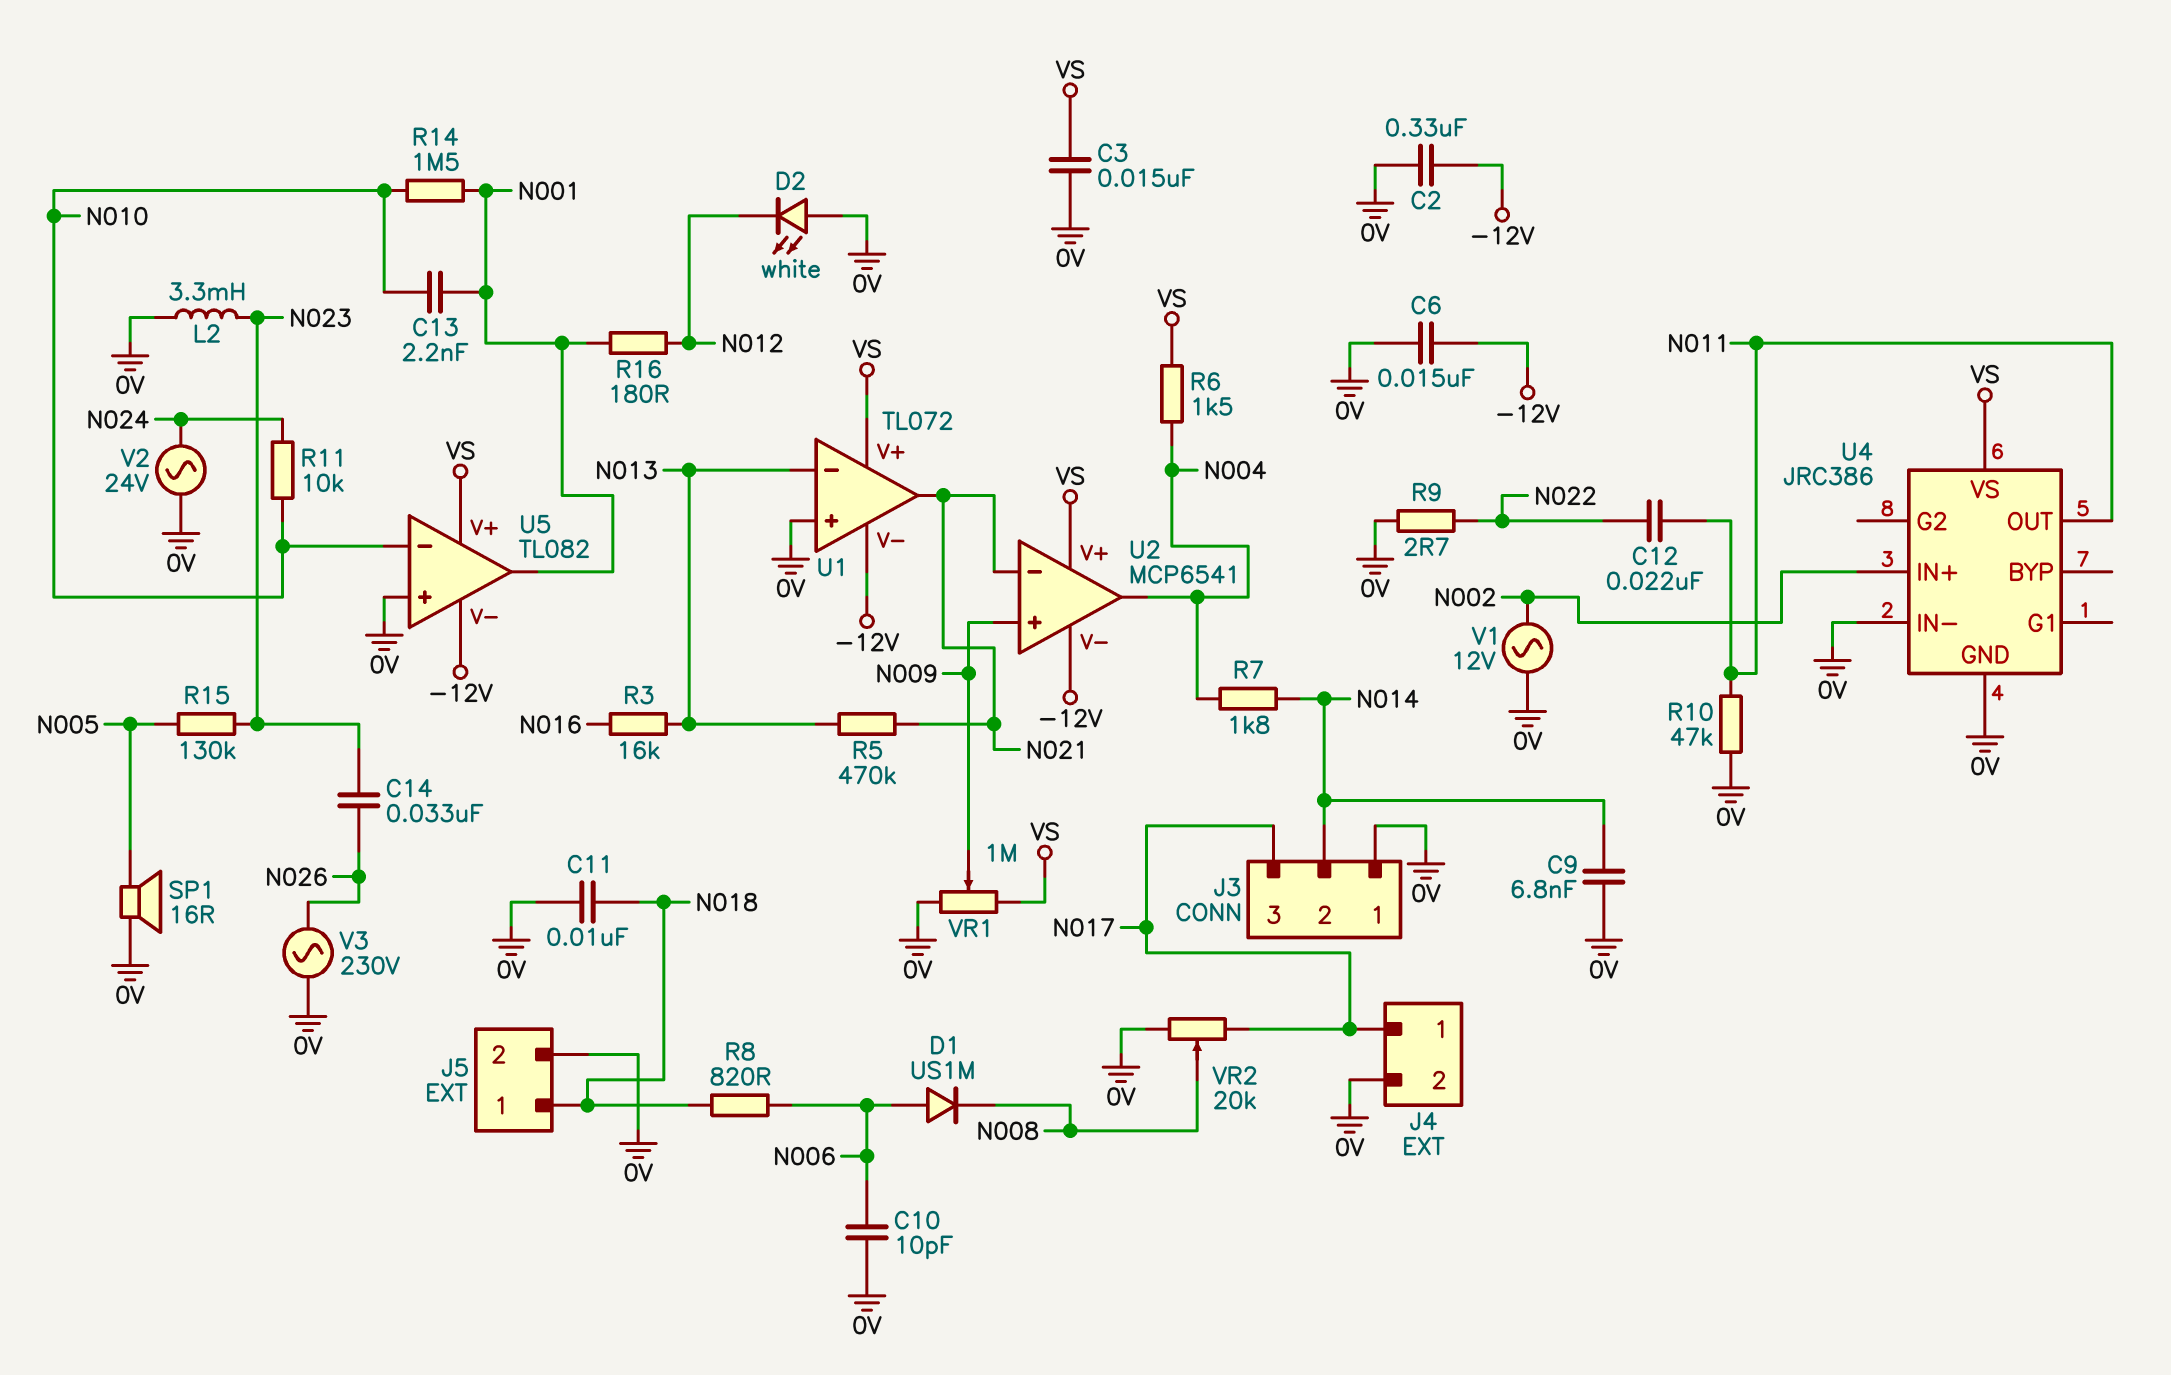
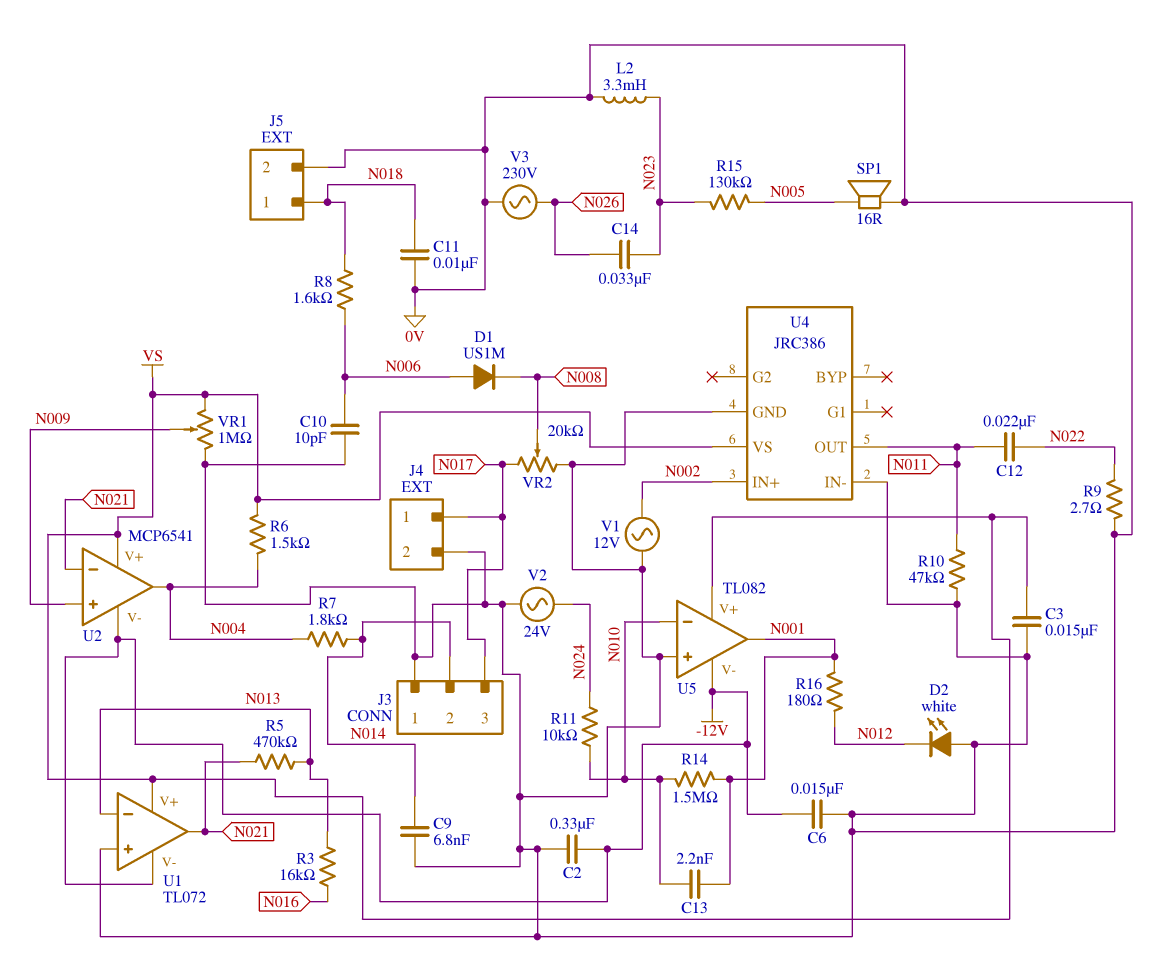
R8: 820 (N006, N018) -> 1.6k (N006, N018)

